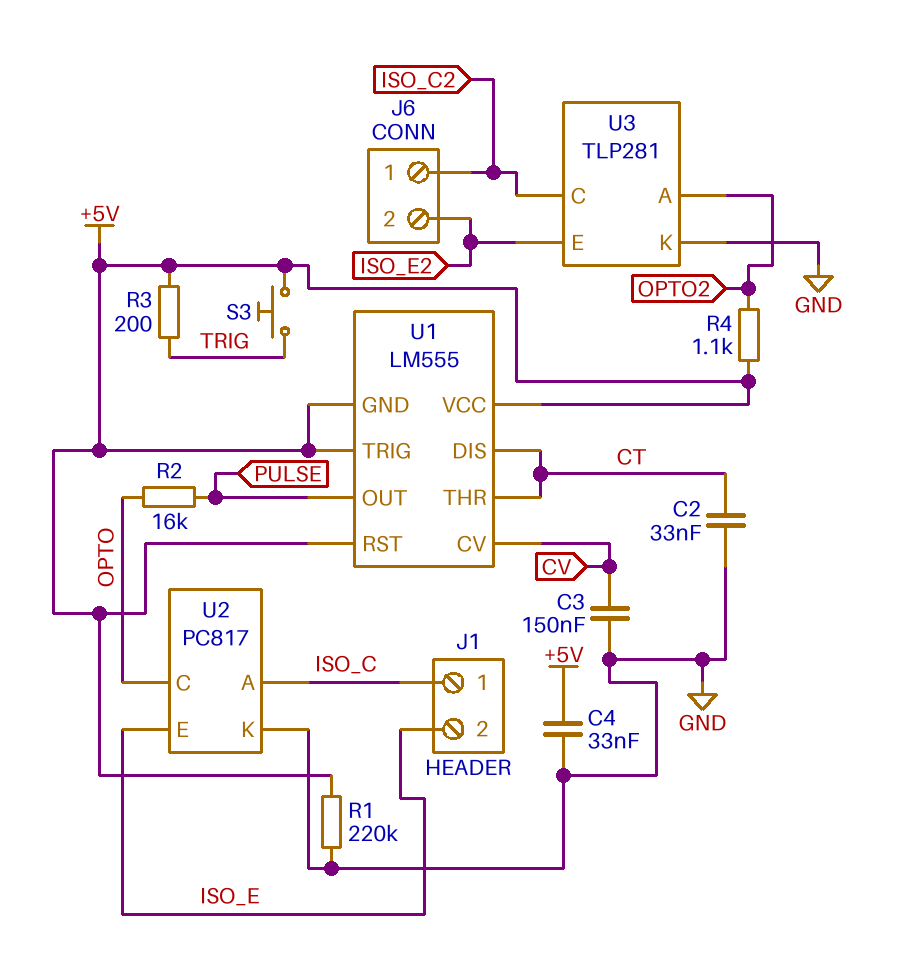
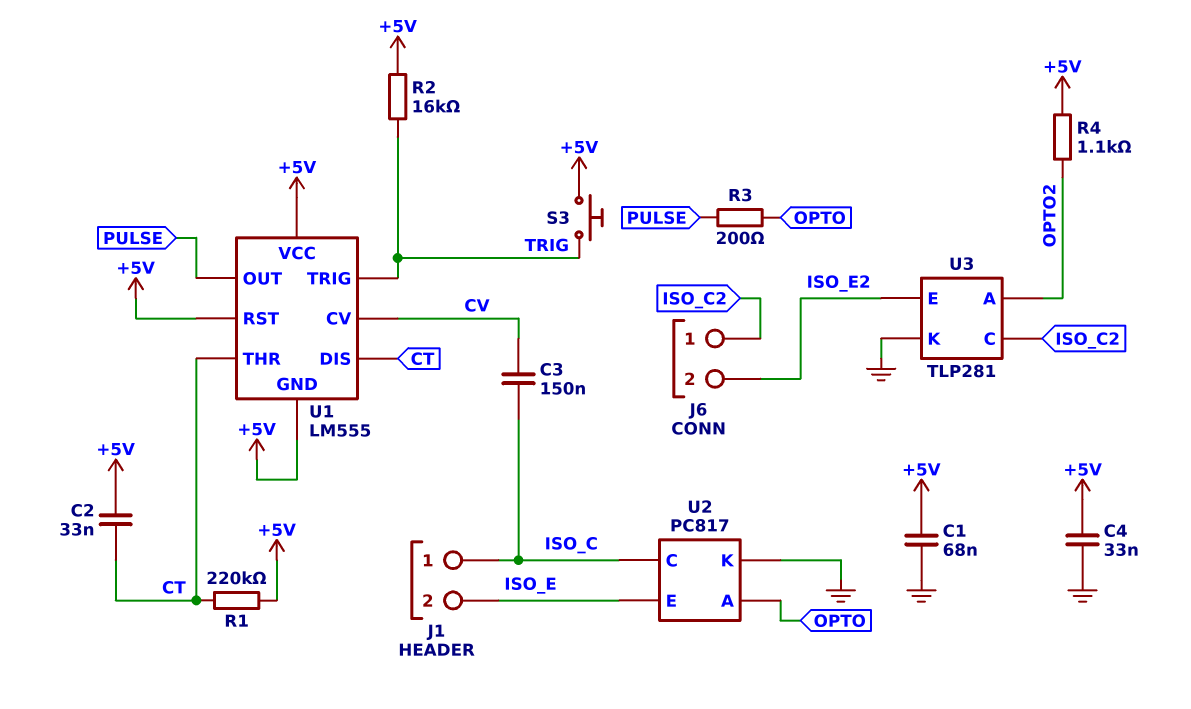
C1: none -> 68nF (+5V, GND)
C2: 33nF (CT, GND) -> 33nF (+5V, CT)
C3: 150nF (CV, GND) -> 150nF (CV, ISO_C)
R1: 220k (+5V, GND) -> 220k (+5V, CT)
R2: 16k (OPTO, PULSE) -> 16k (+5V, TRIG)
R3: 200 (+5V, TRIG) -> 200 (OPTO, PULSE)
U1 pin TRIG: +5V -> TRIG
U2 pin A: ISO_C -> OPTO
U2 pin C: OPTO -> ISO_C

